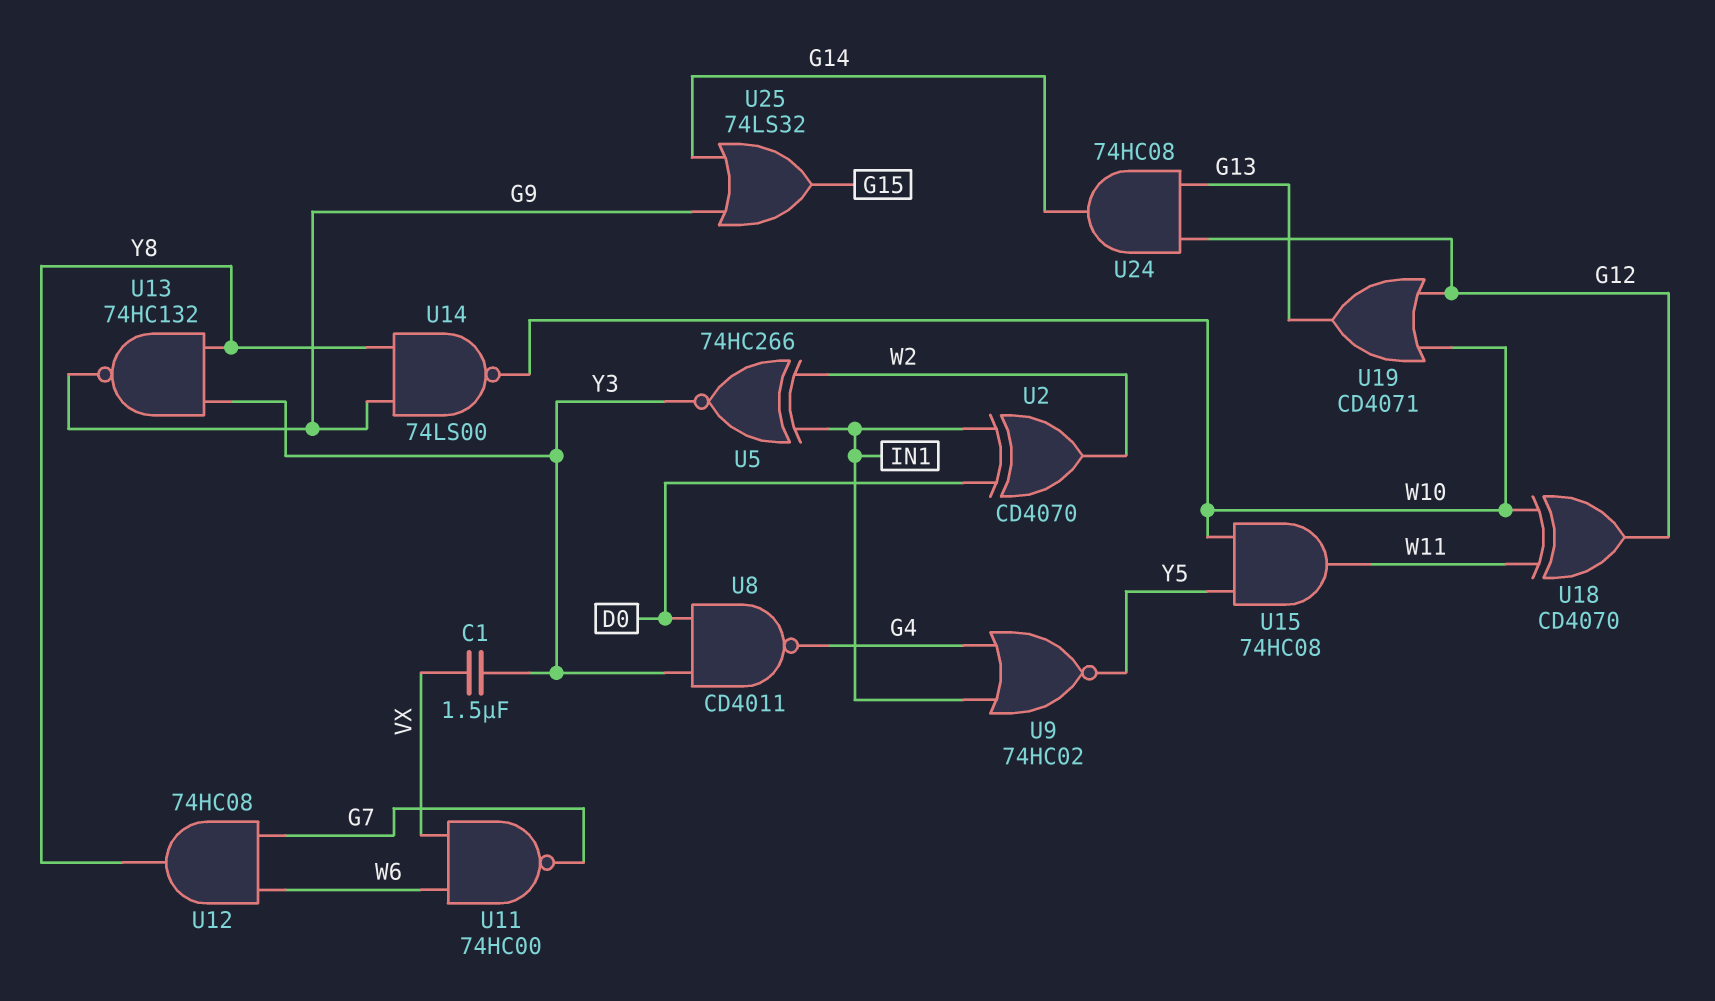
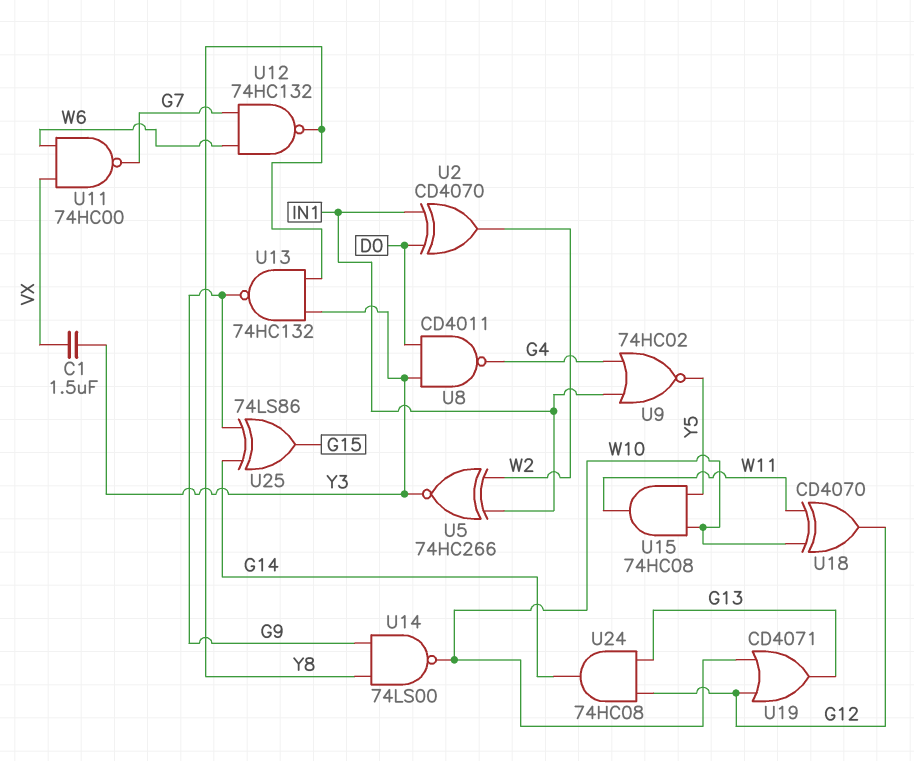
U12: AND 74HC08 (in G7, in W6, out Y8) -> NAND 74HC132 (in G7, in W6, out Y8)
U25: OR 74LS32 (in G9, in G14, out G15) -> XOR 74LS86 (in G9, in G14, out G15)

